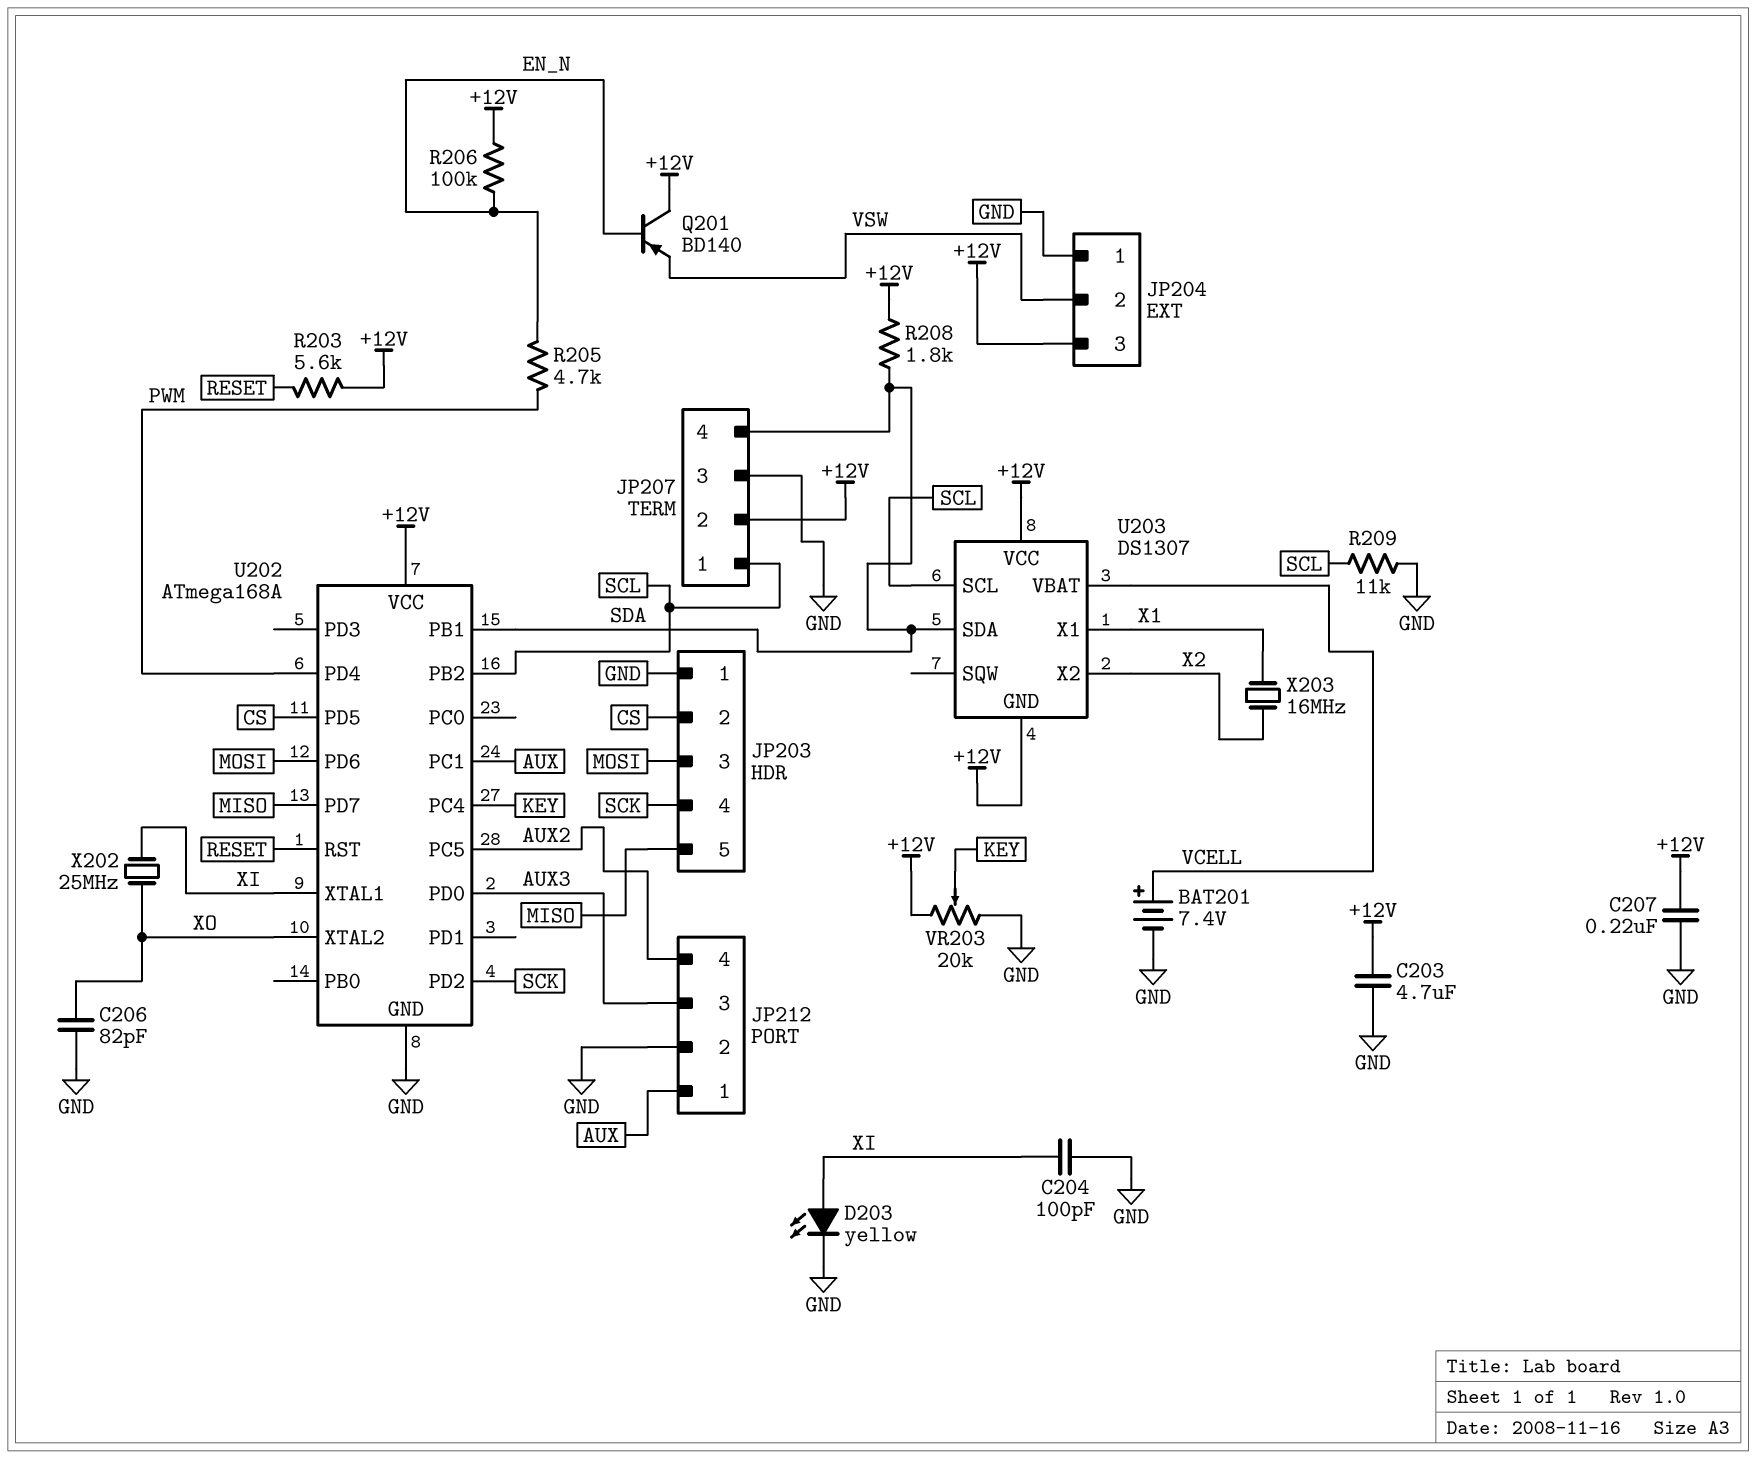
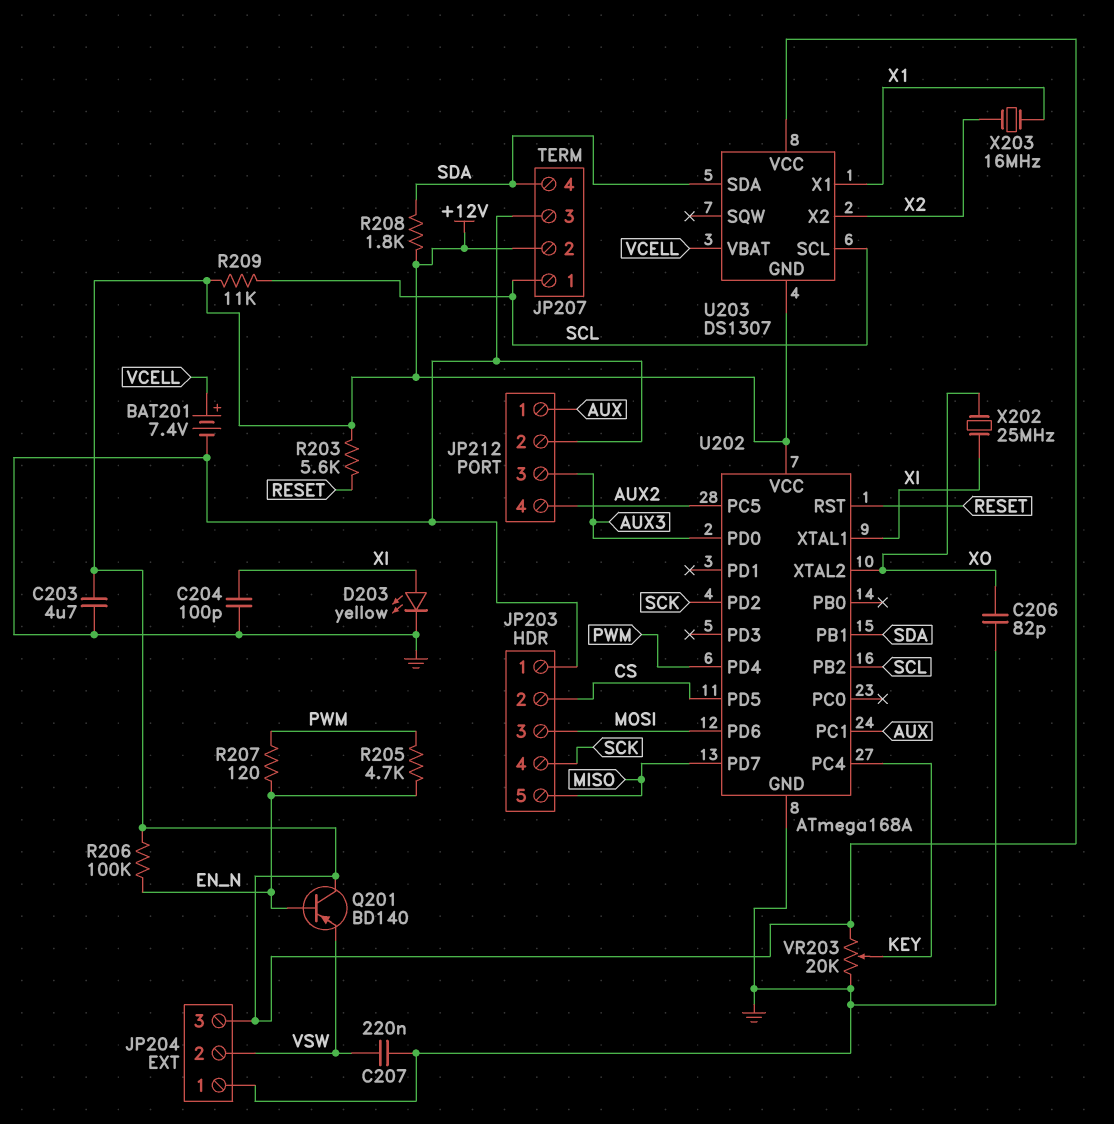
C207: 220nF (+12V, GND) -> 220nF (GND, VSW)
R207: none -> 120 (EN_N, PWM)
R209: 11k (GND, SCL) -> 11k (+12V, SCL)

